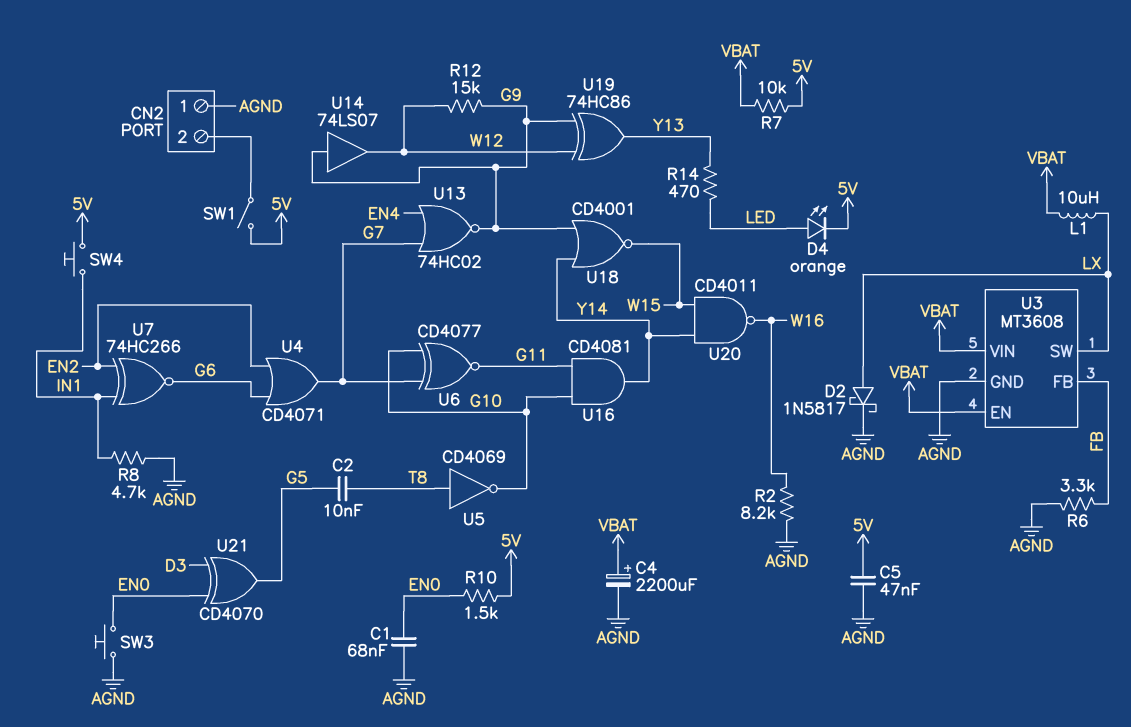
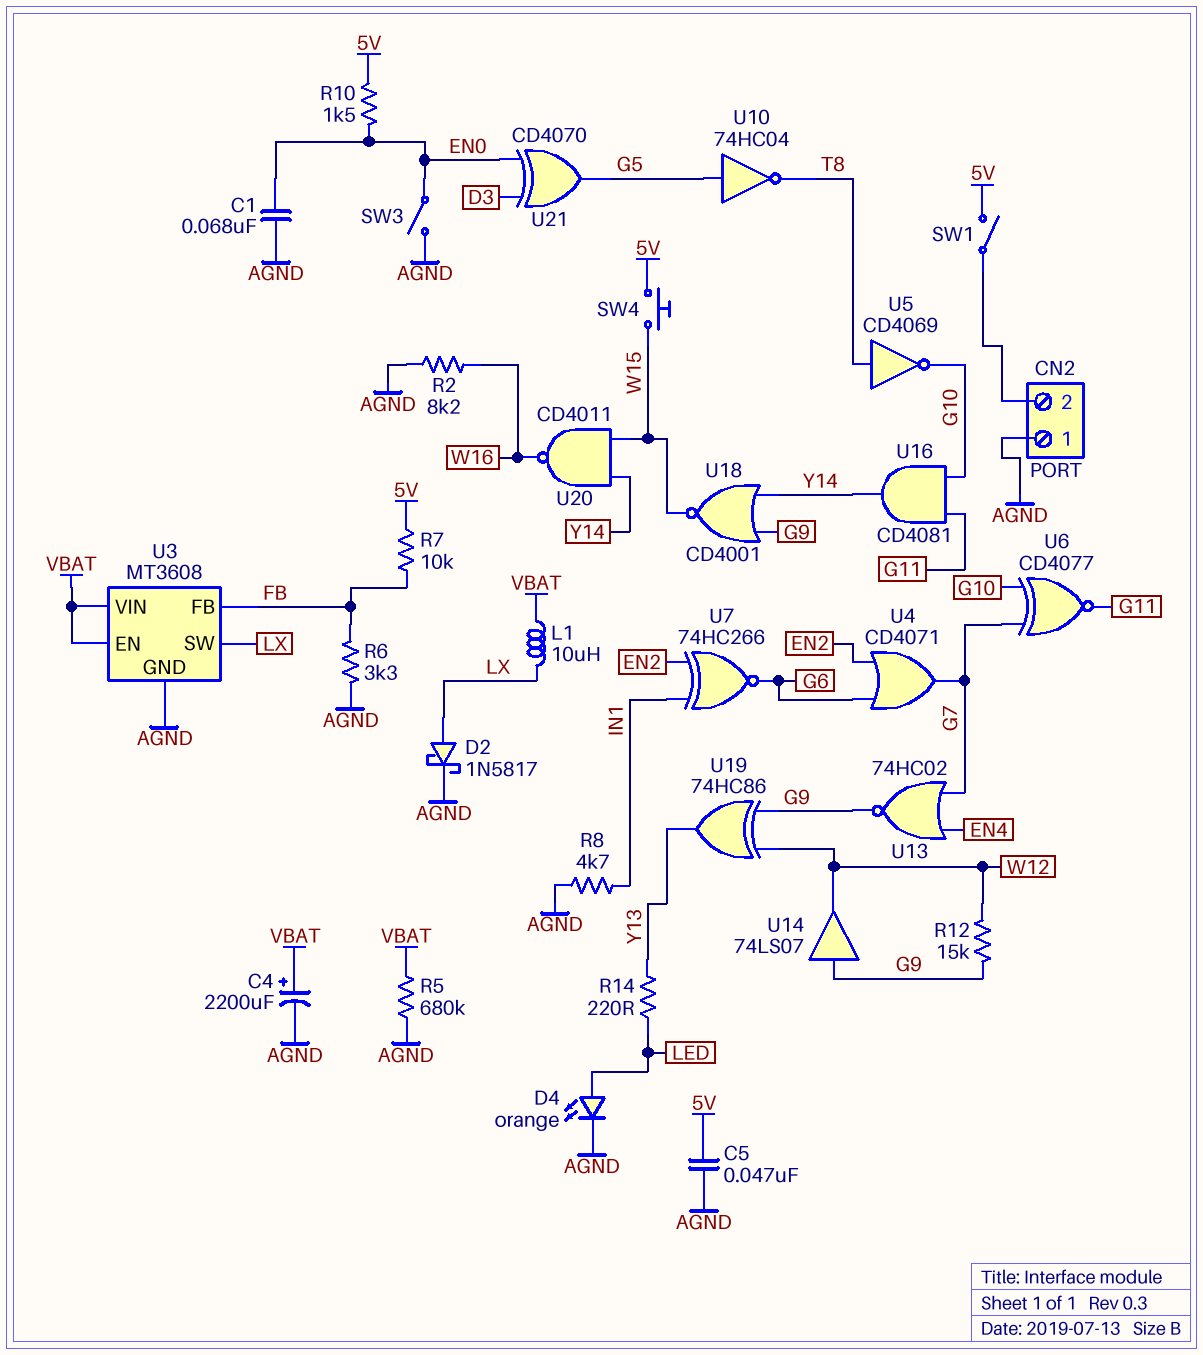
C2: 10nF (G5, T8) -> none
D4: LED orange (A LED, K 5V) -> LED orange (A LED, K AGND)
R5: none -> 680k (AGND, VBAT)
R7: 10k (5V, VBAT) -> 10k (5V, FB)
R14: 470 (LED, Y13) -> 220 (LED, Y13)
SW3: button (AGND, EN0) -> switch (AGND, EN0)
SW4: button (5V, IN1) -> button (5V, W15)
U10: none -> NOT 74HC04 (in G5, out T8)

